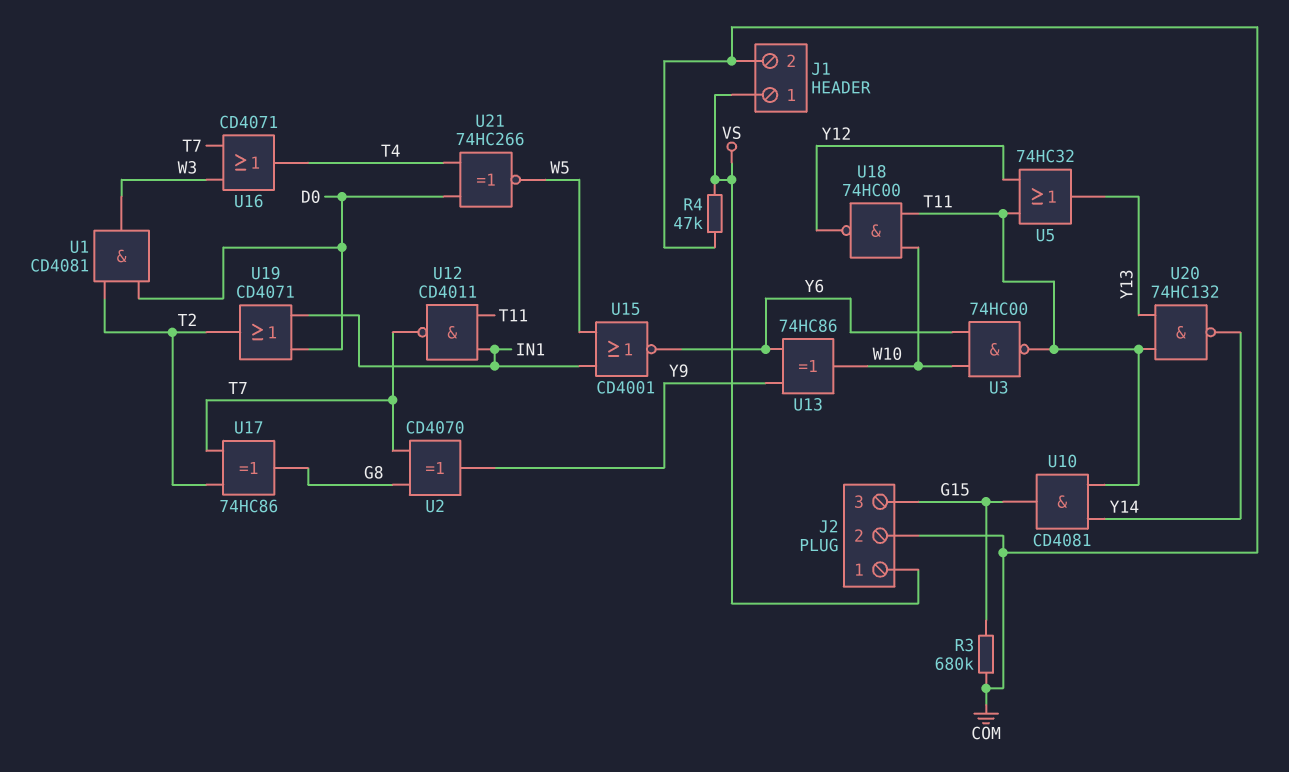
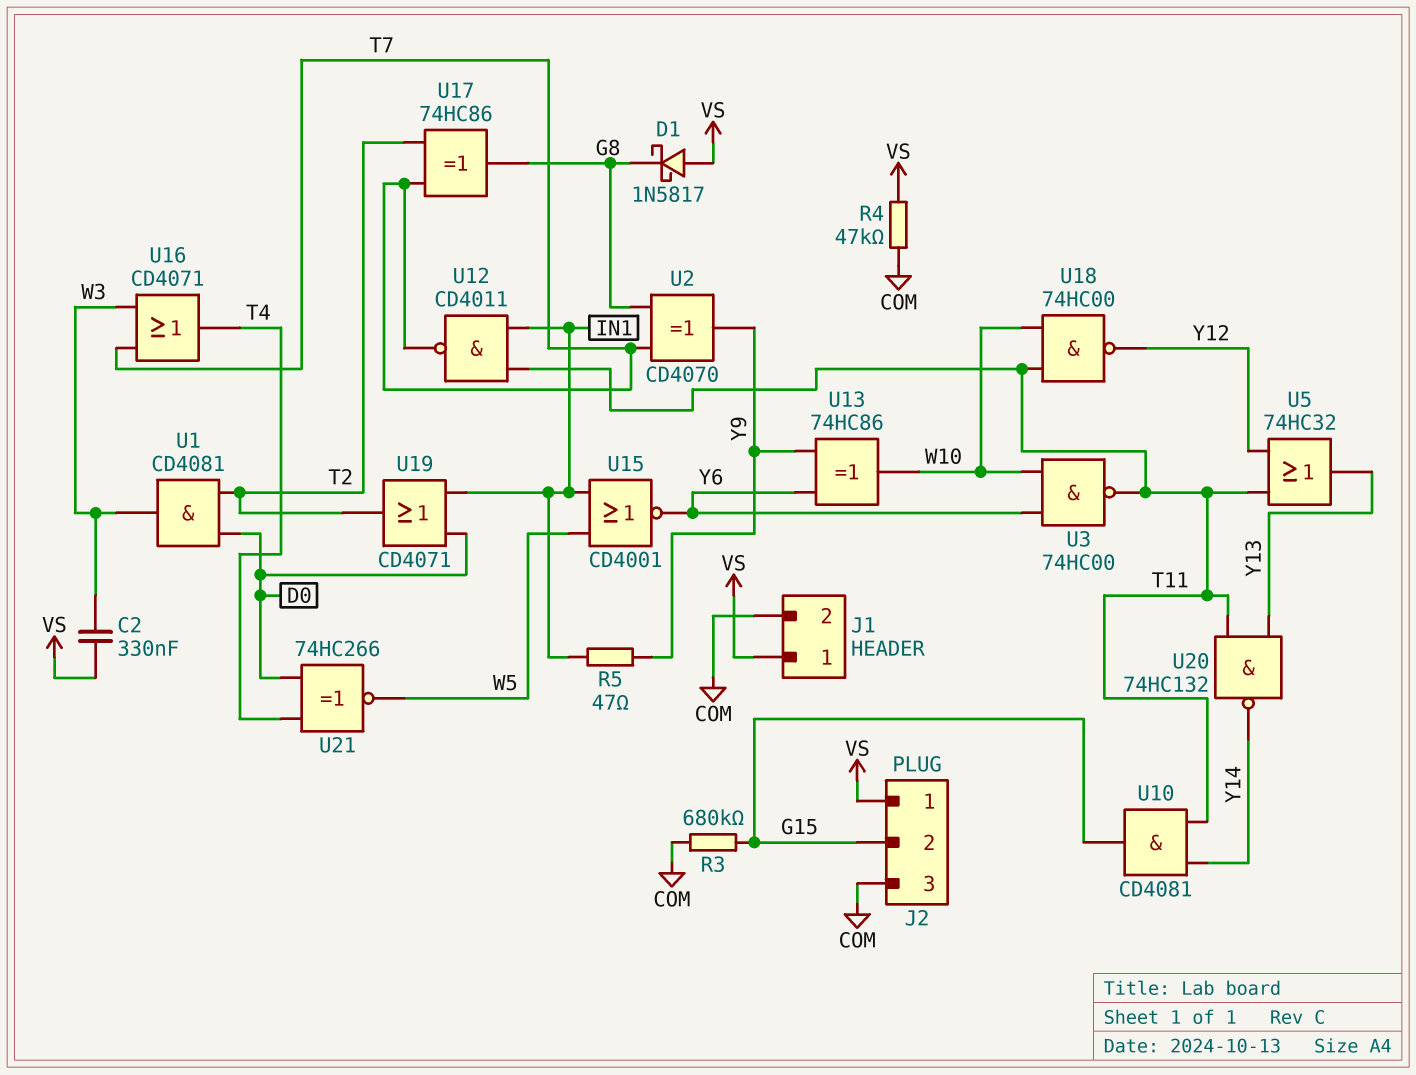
C2: none -> 330nF (VS, W3)
D1: none -> schottky 1N5817 (A VS, K G8)
J2 pin 2: COM -> G15
J2 pin 3: G15 -> COM
R5: none -> 47 (IN1, Y9)

